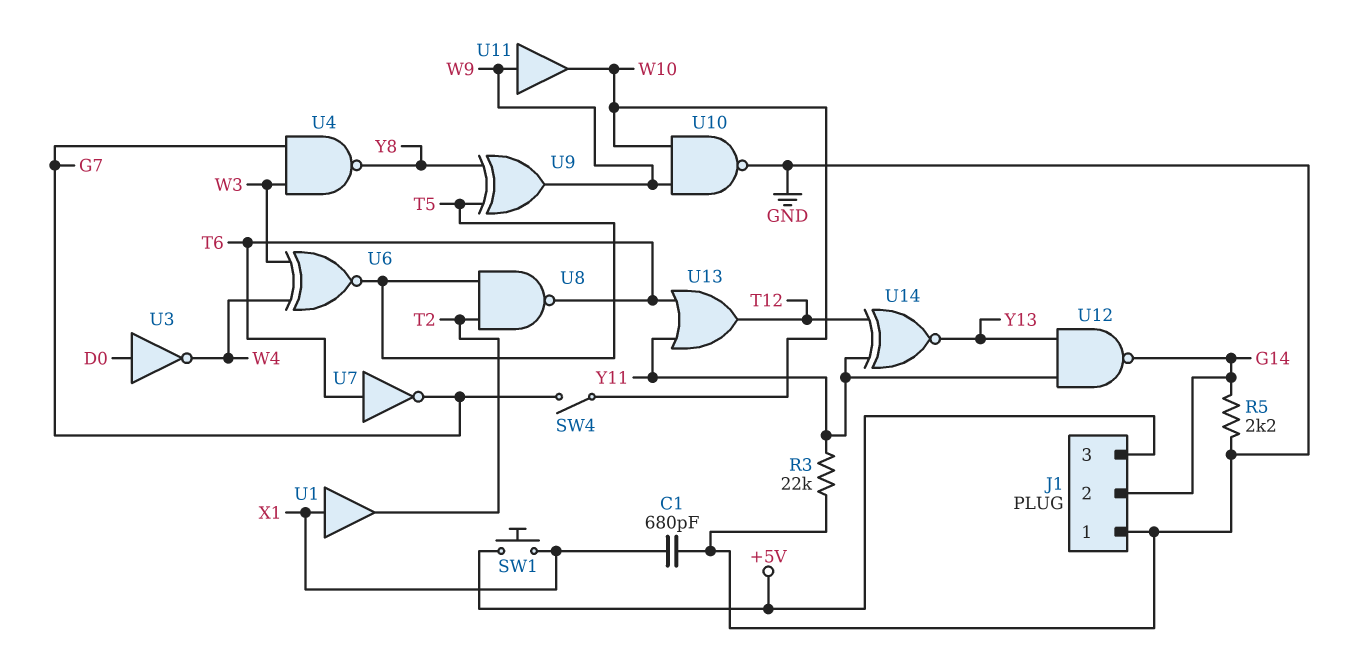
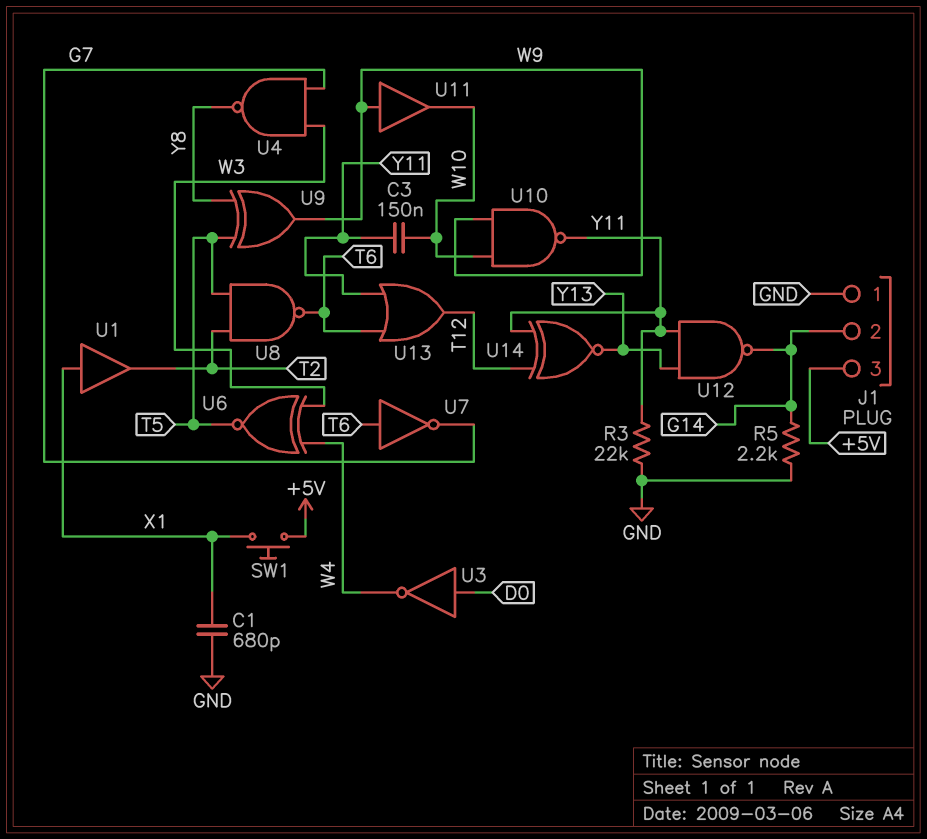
C3: none -> 150nF (W10, Y11)
SW4: switch (G7, W10) -> none
U10: NAND (in W9, in W10, out GND) -> NAND (in W9, in W10, out Y11)

